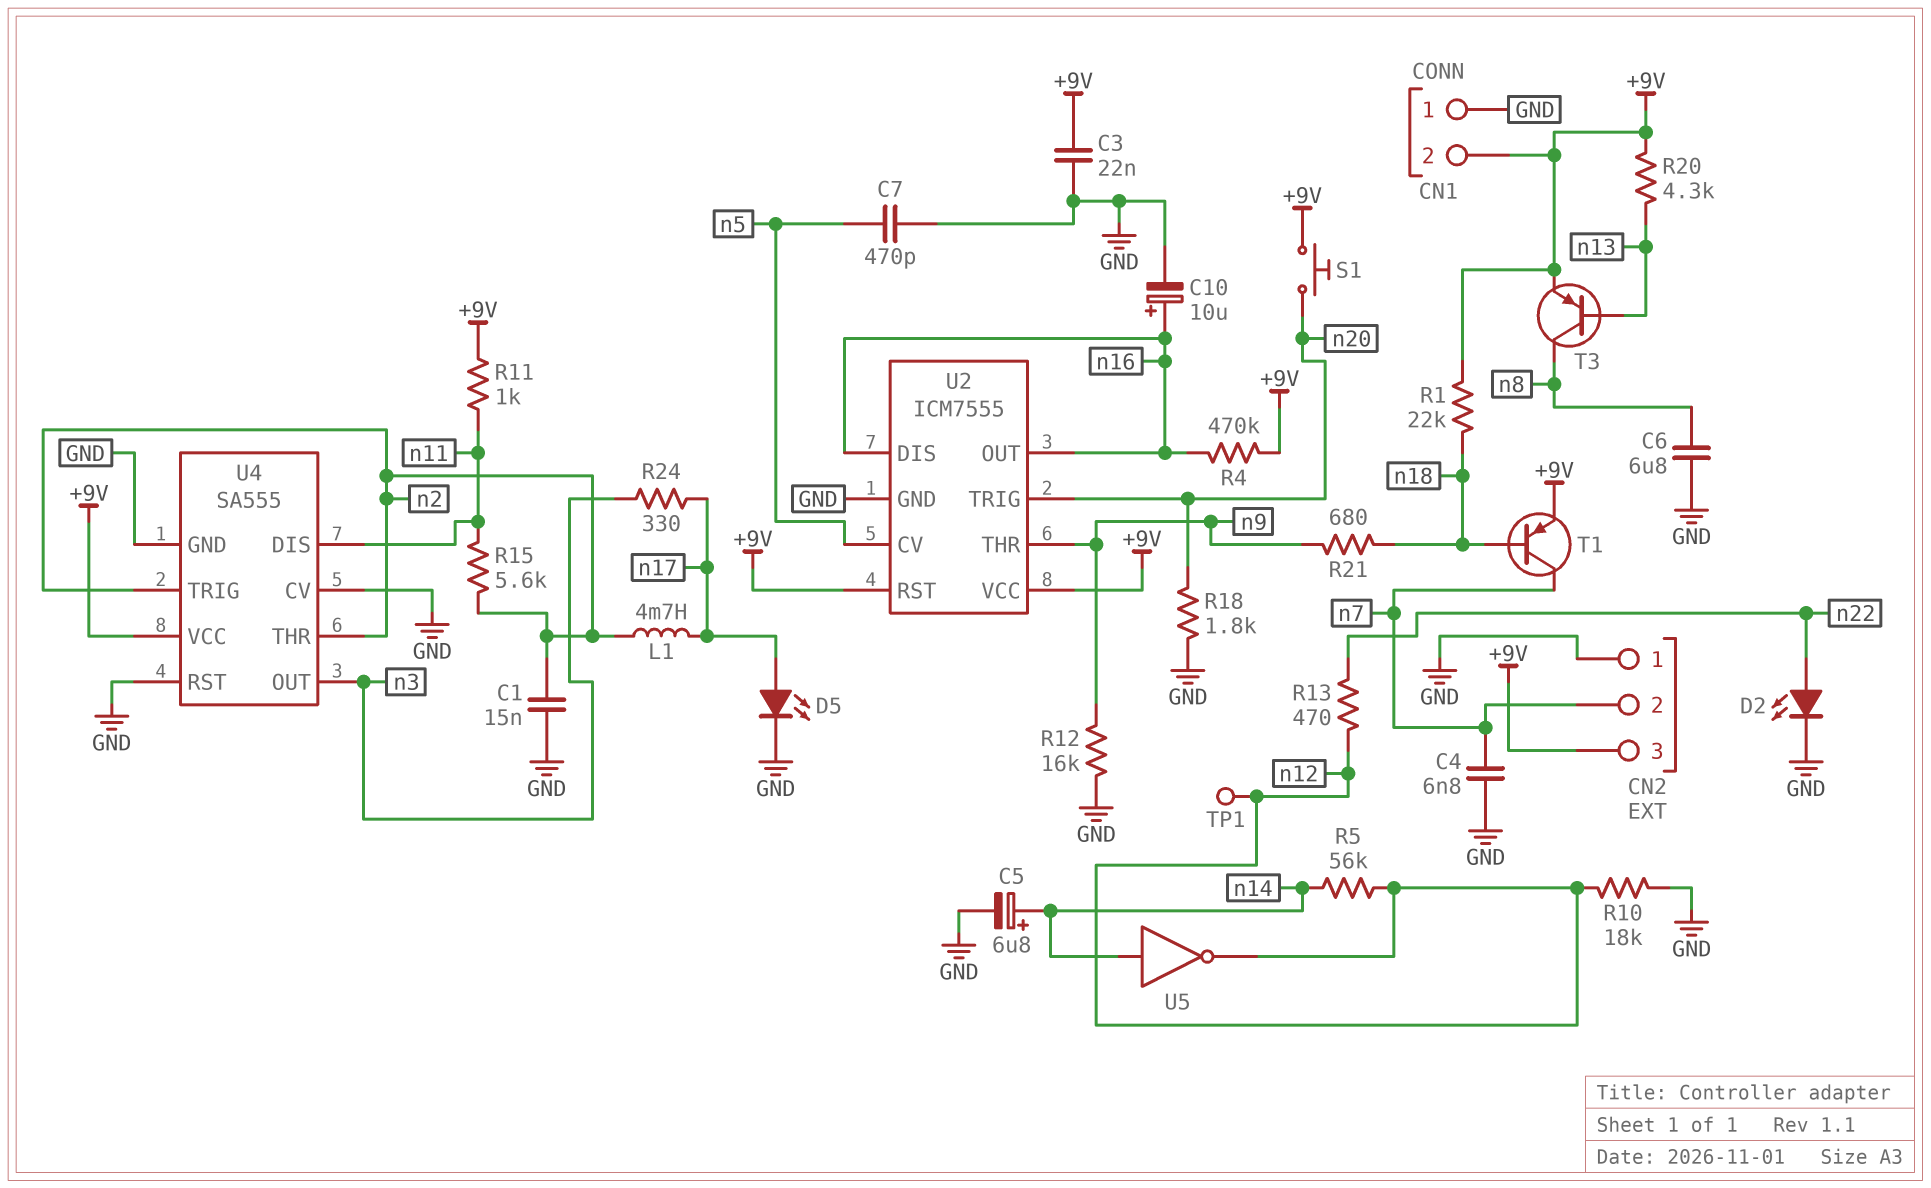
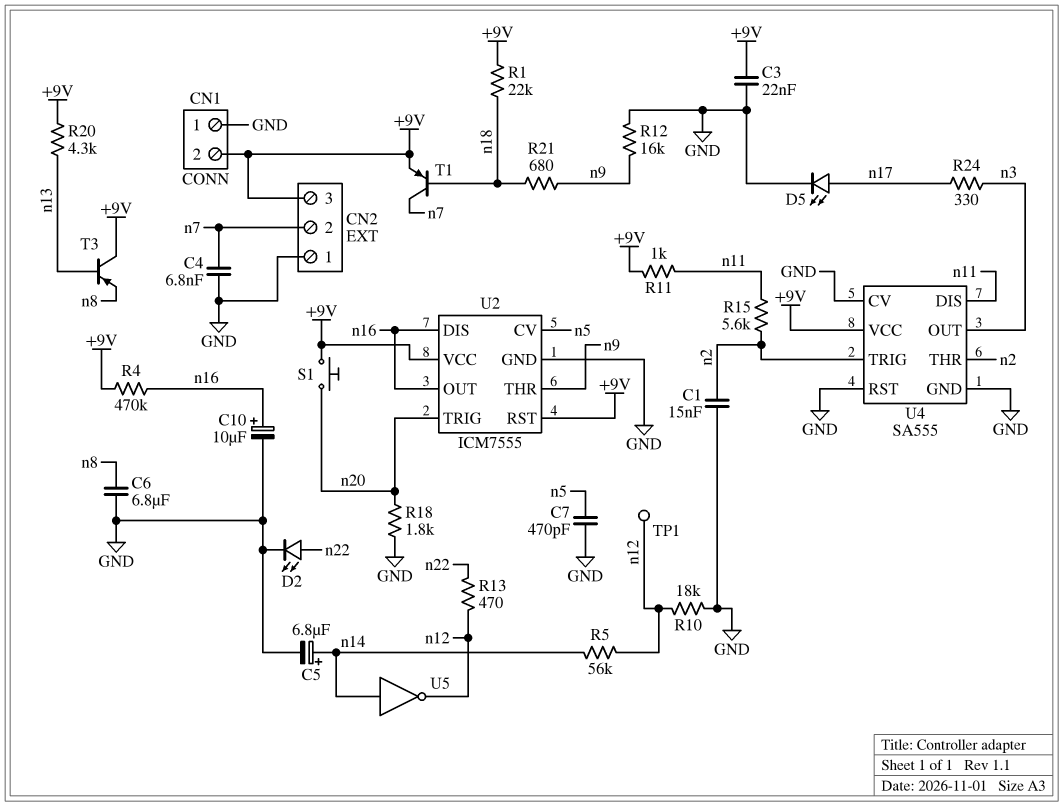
L1: 4.7mH (n2, n17) -> none
T3: PNP (B n13, C n8, E +9V) -> PNP (B n13, C +9V, E n8)

